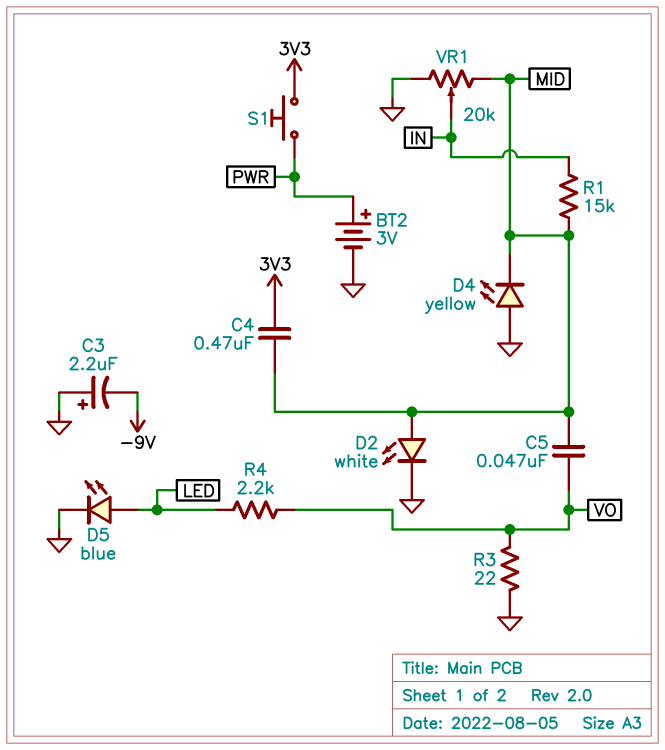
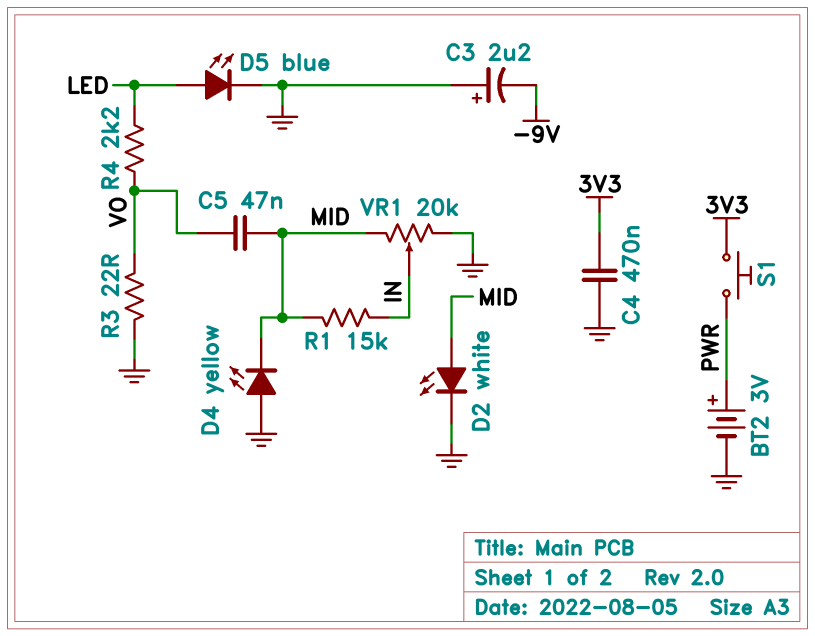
C4: 470nF (3V3, MID) -> 470nF (3V3, GND)

